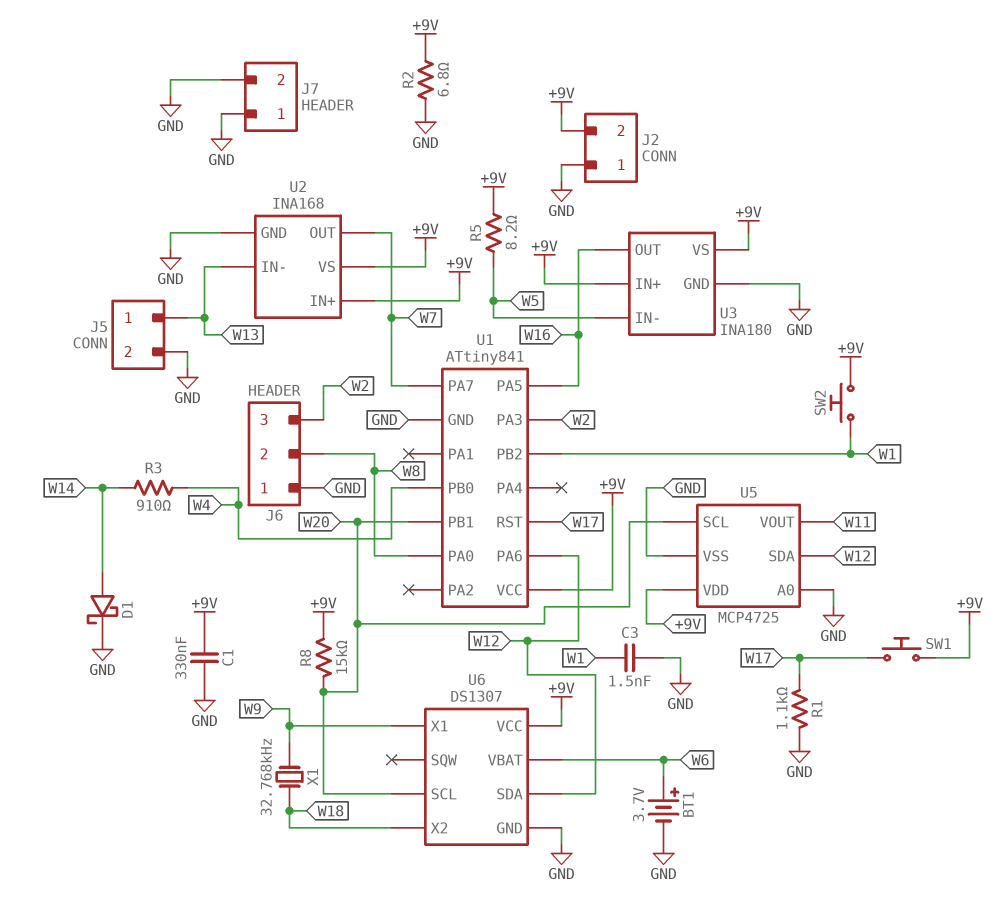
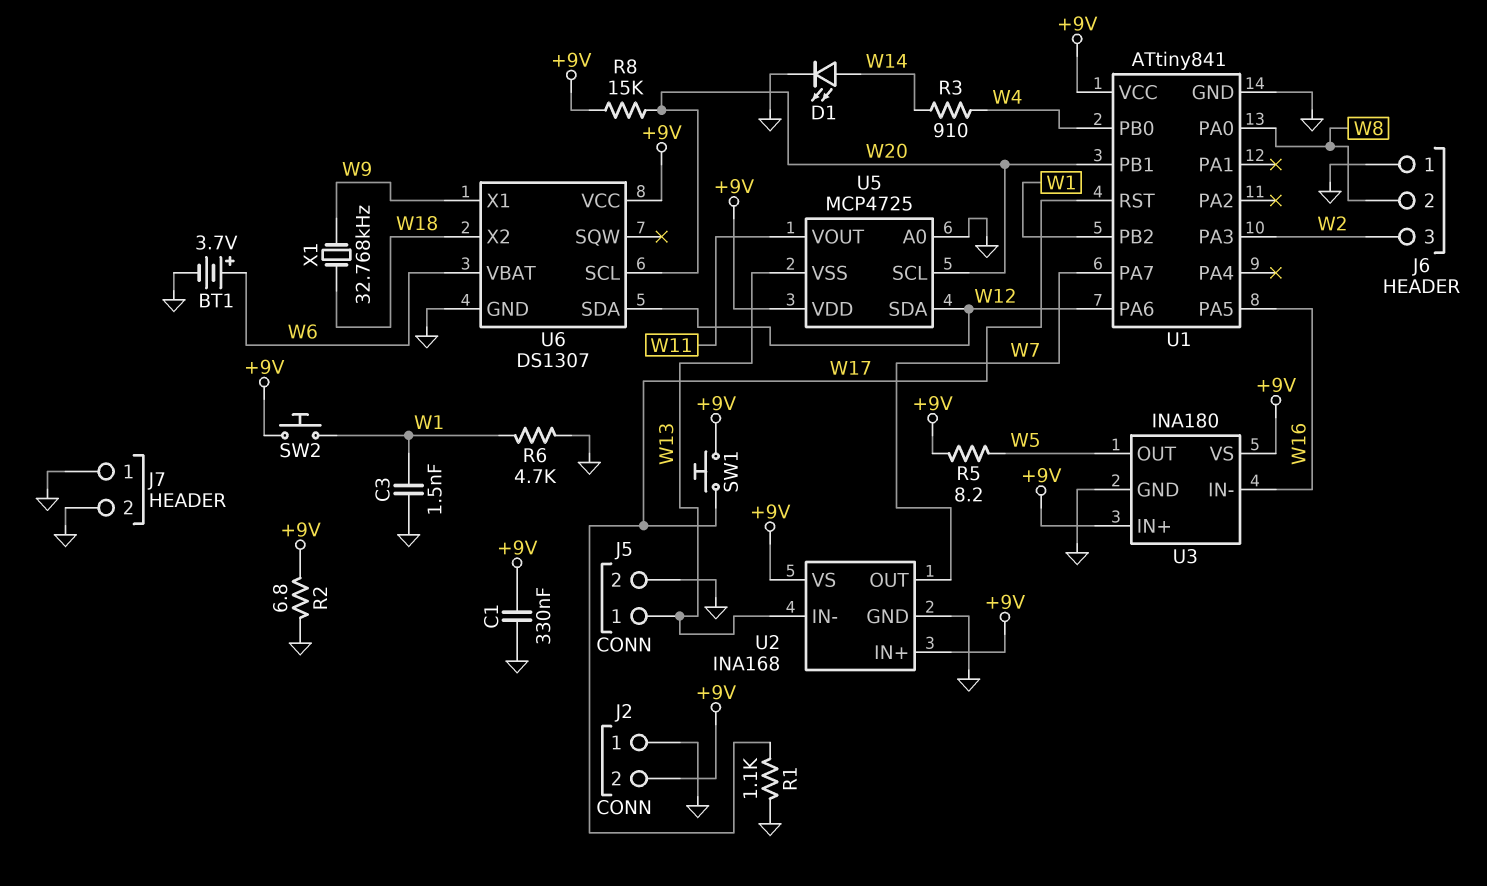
D1: schottky (A W14, K GND) -> LED (A W14, K GND)
R6: none -> 4.7k (GND, W1)
U3 pin IN-: W5 -> W16
U3 pin OUT: W16 -> W5
U5 pin VSS: GND -> W13

